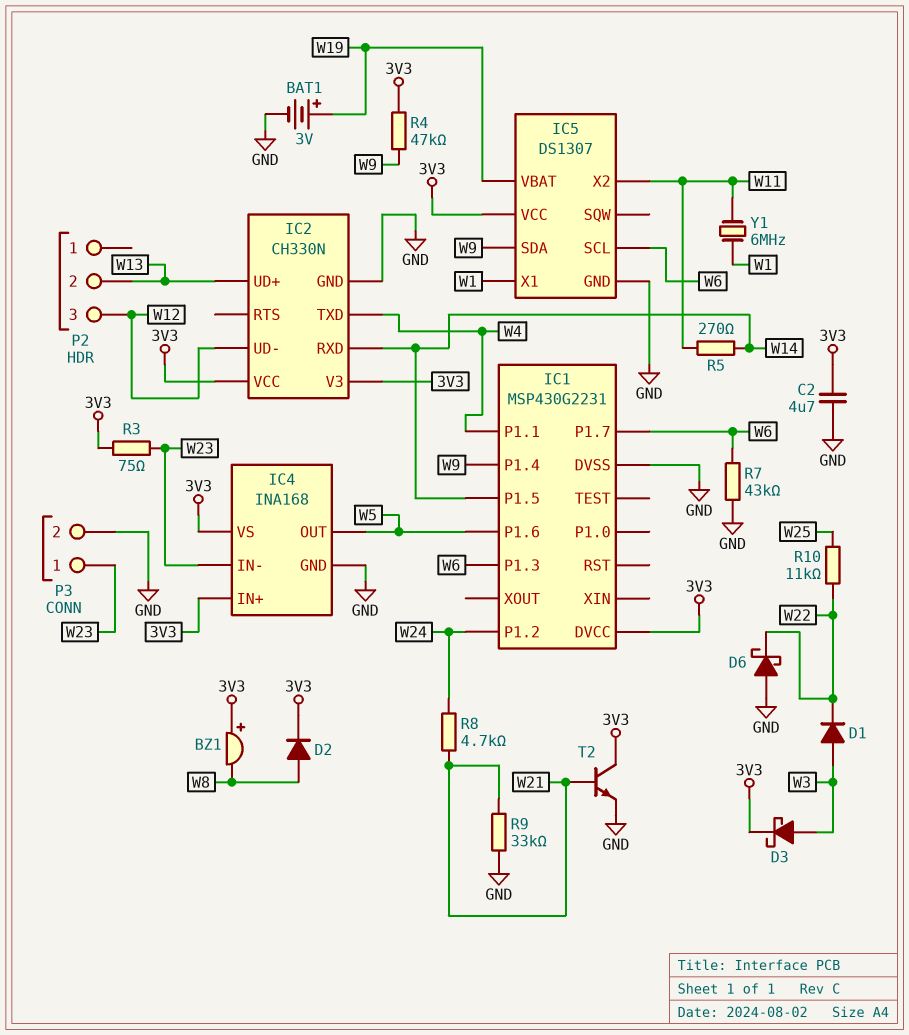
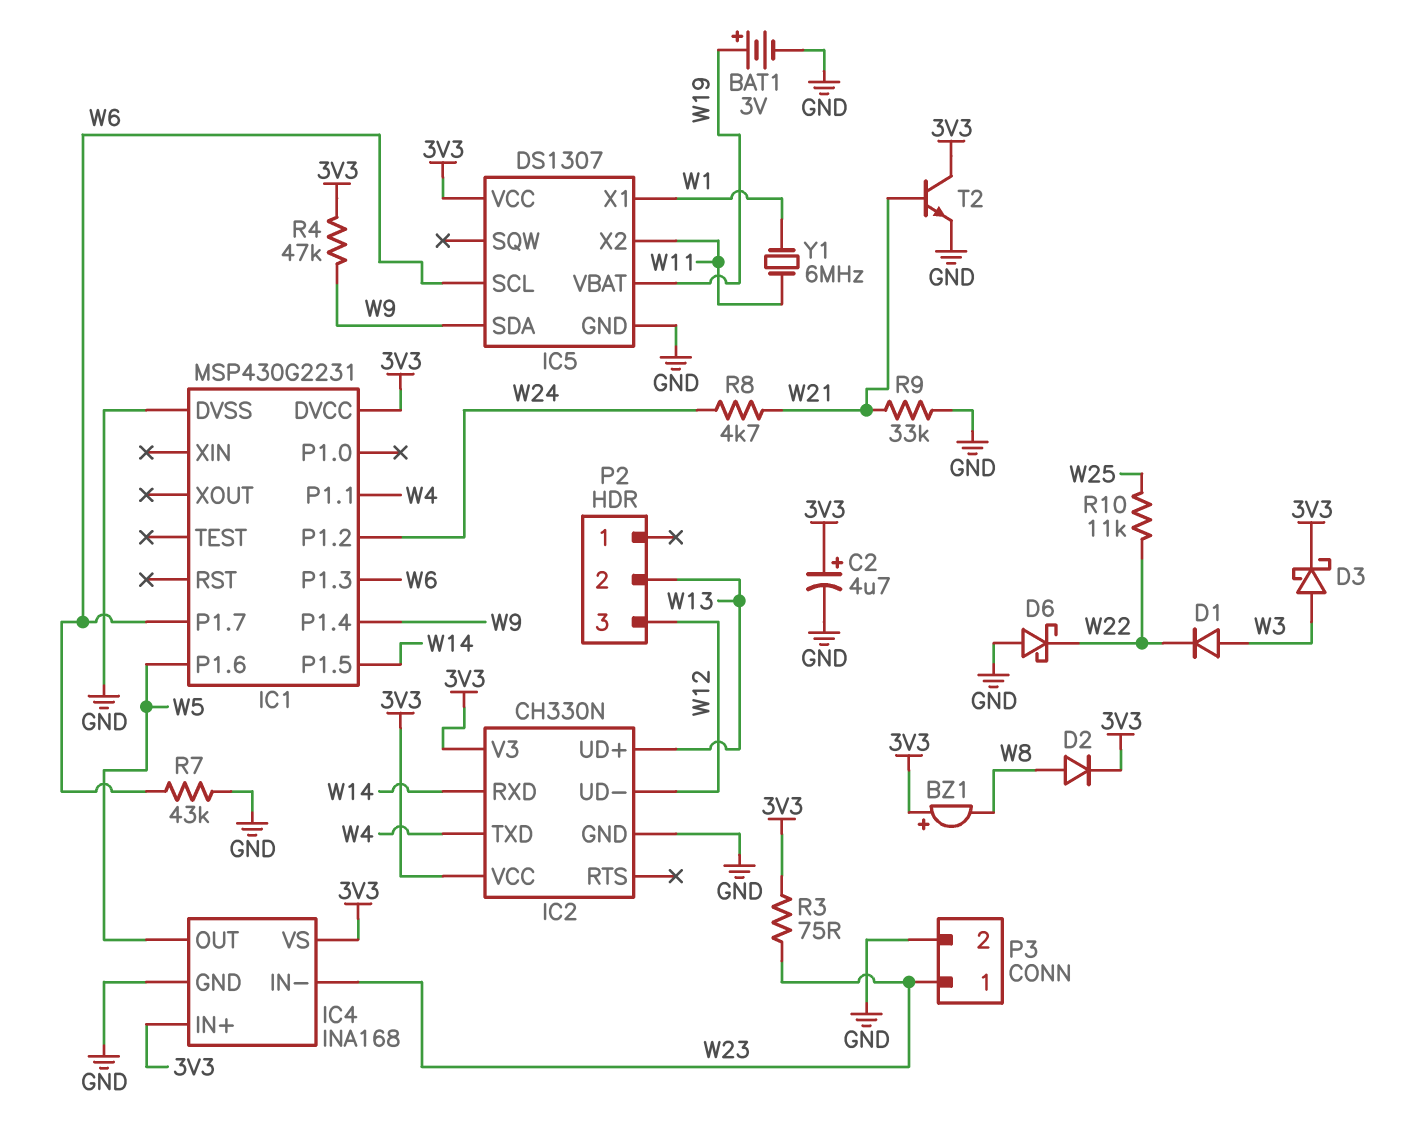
C2: 4.7uF (3V3, GND) -> 4.7uF (plus 3V3, minus GND)
R5: 270 (W11, W14) -> none

